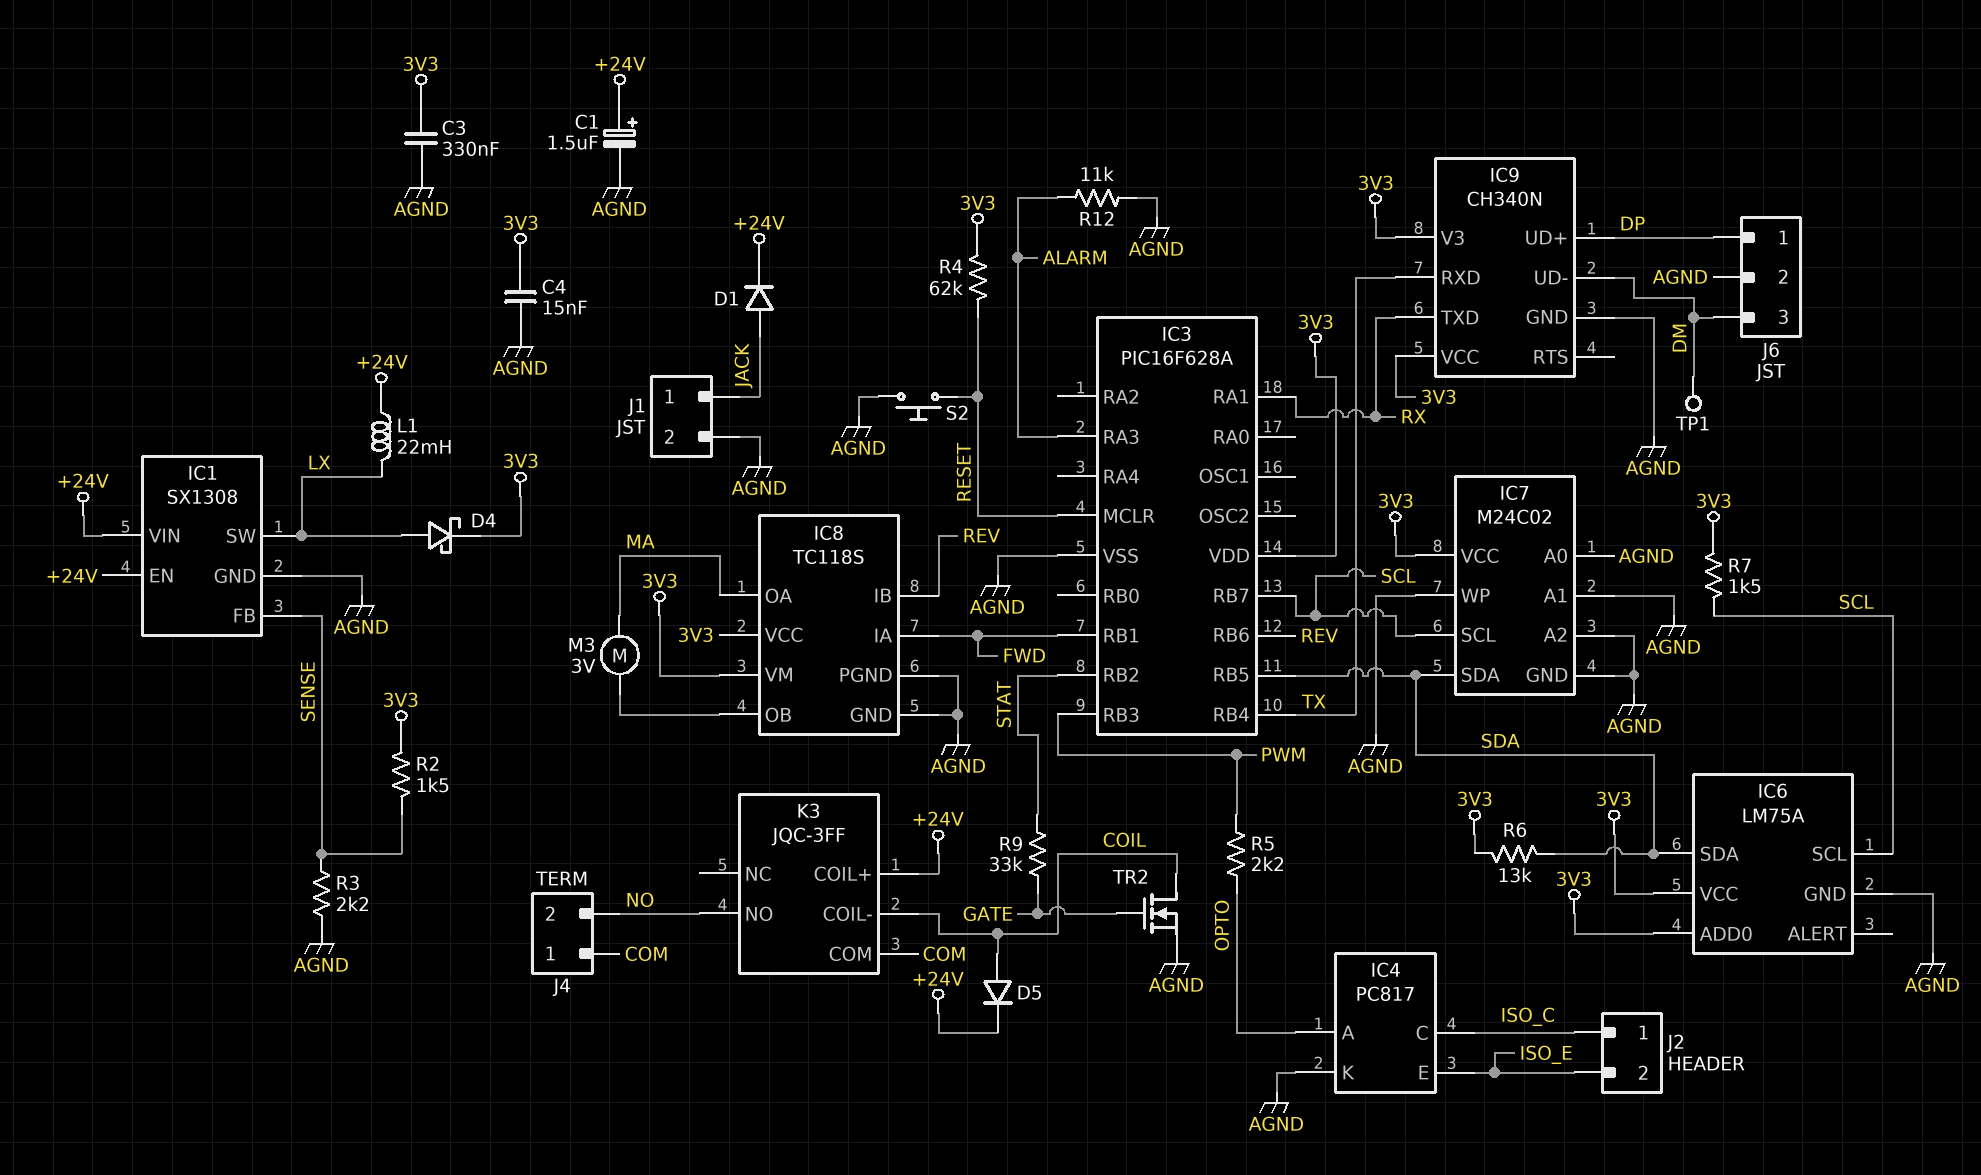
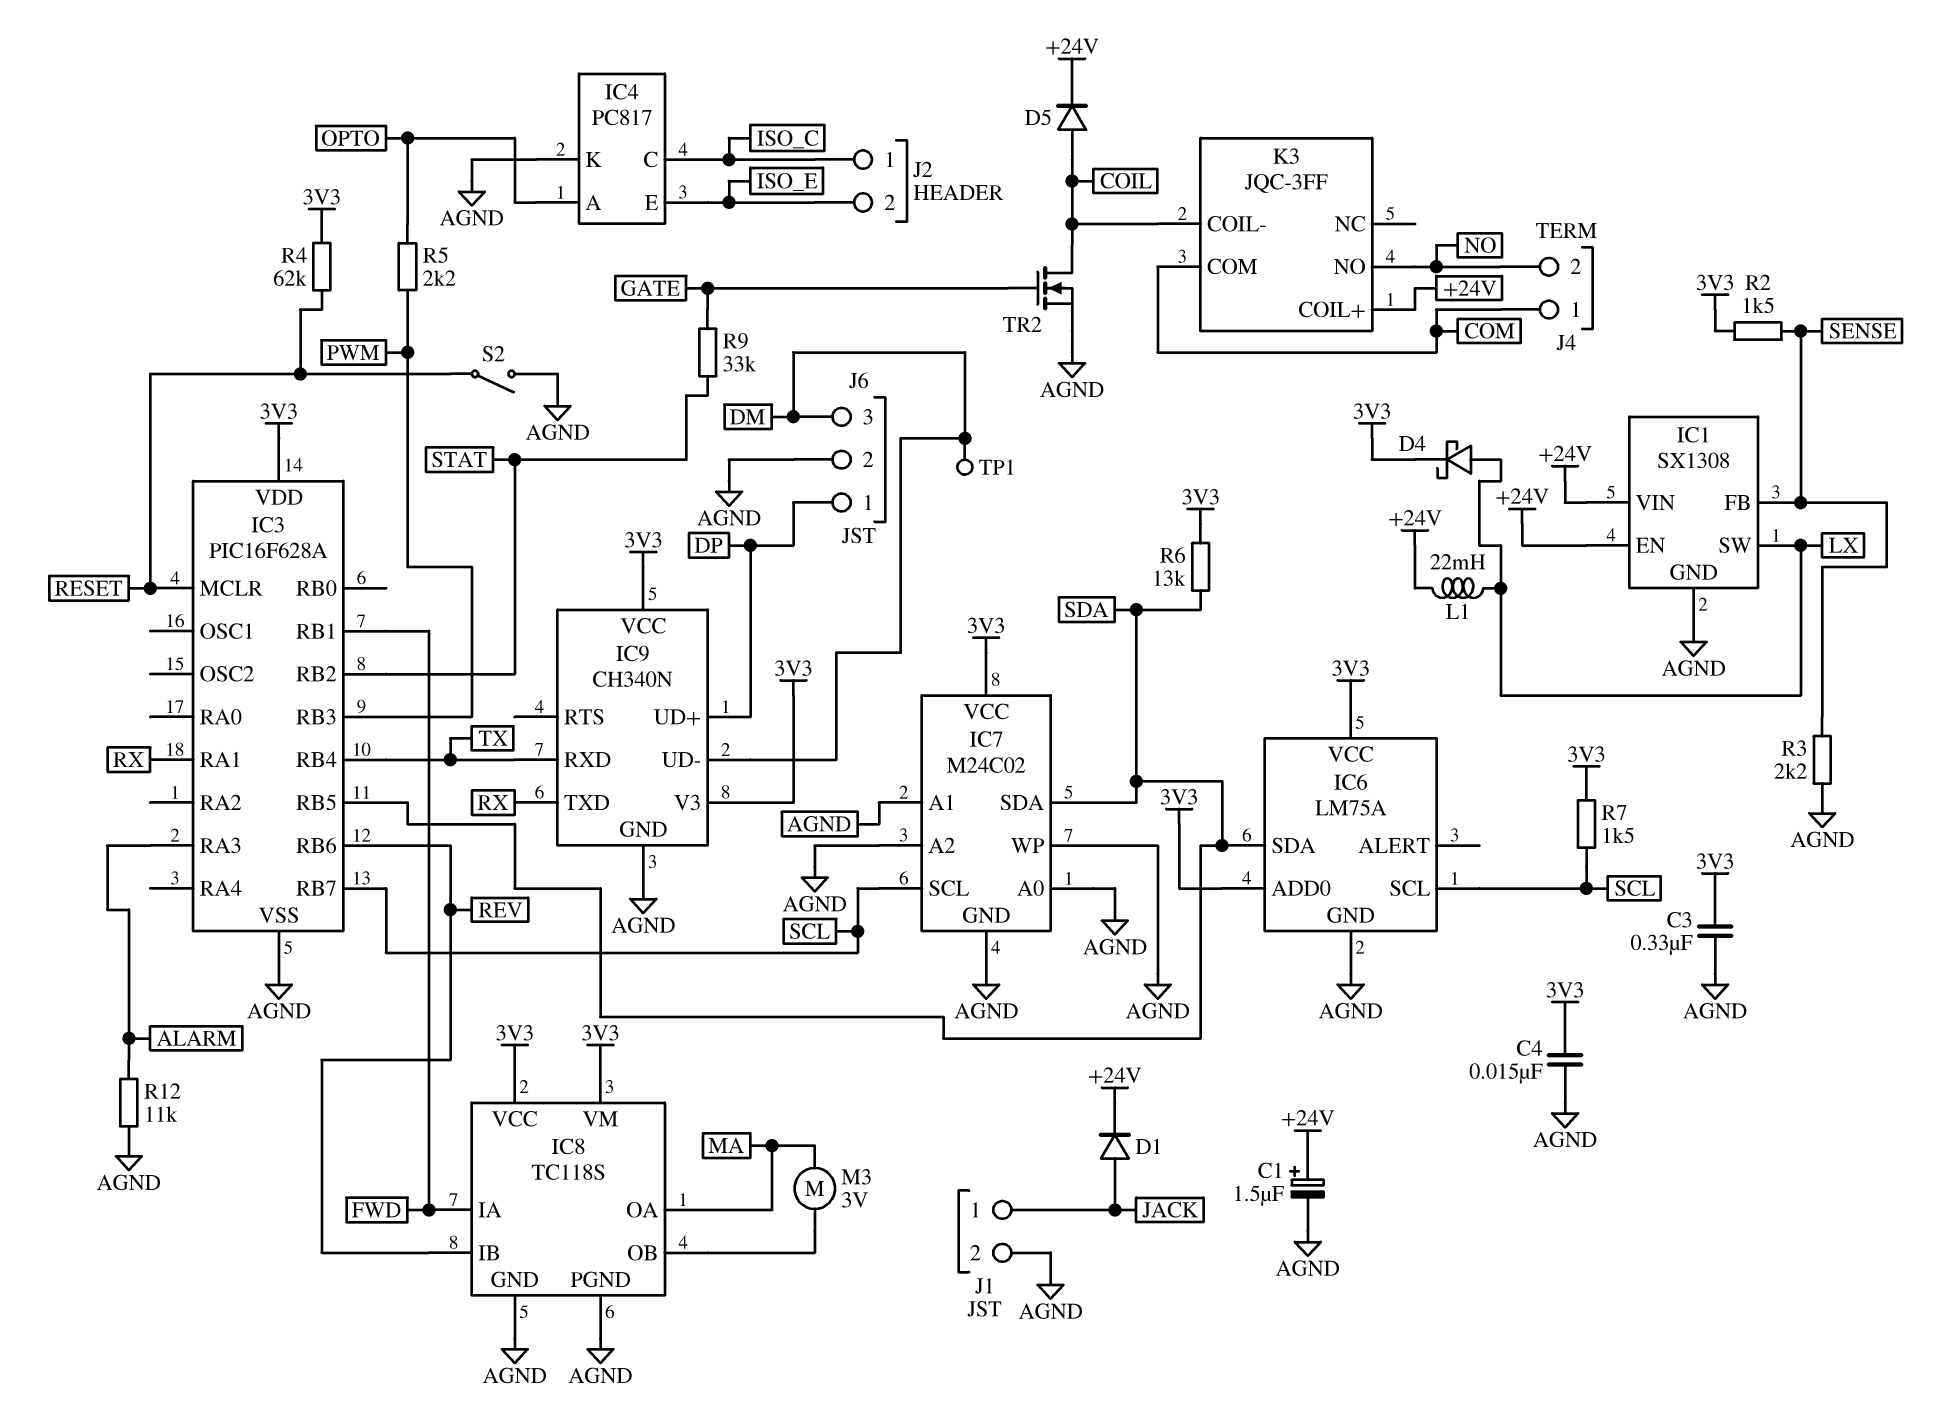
S2: button (AGND, RESET) -> switch (AGND, RESET)

